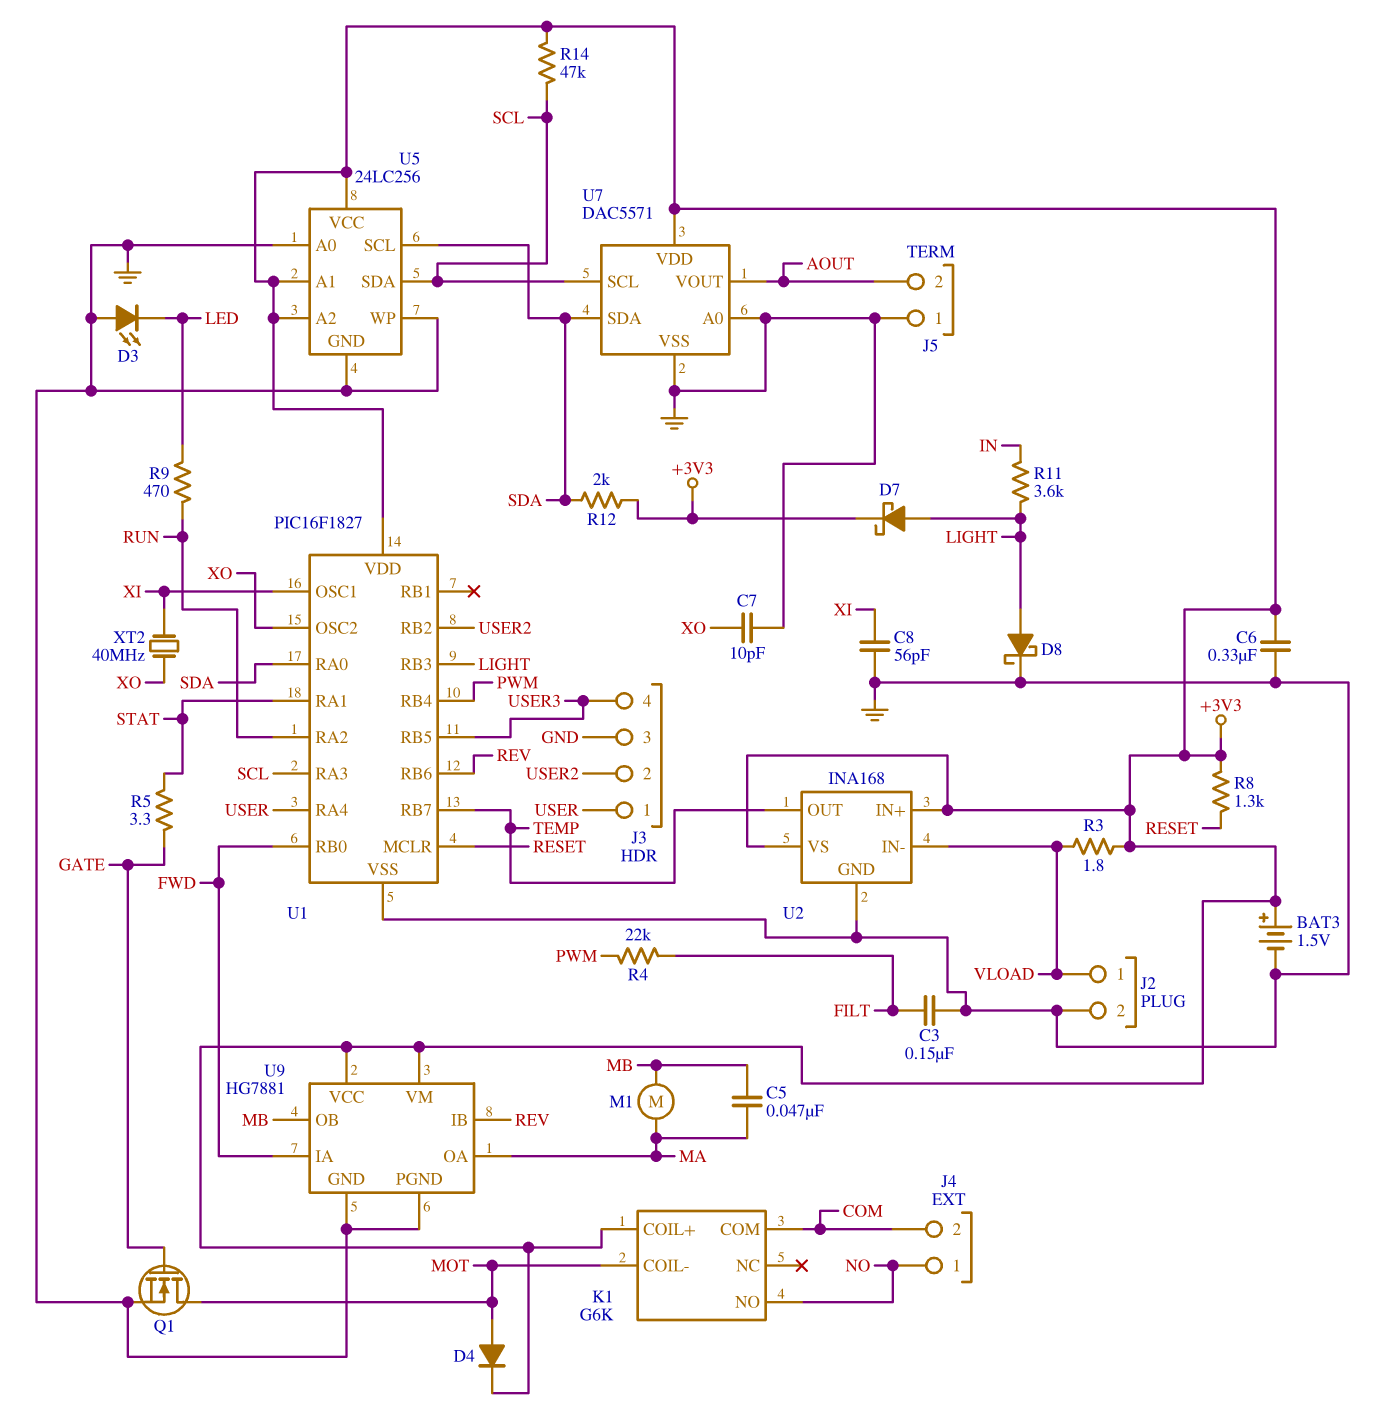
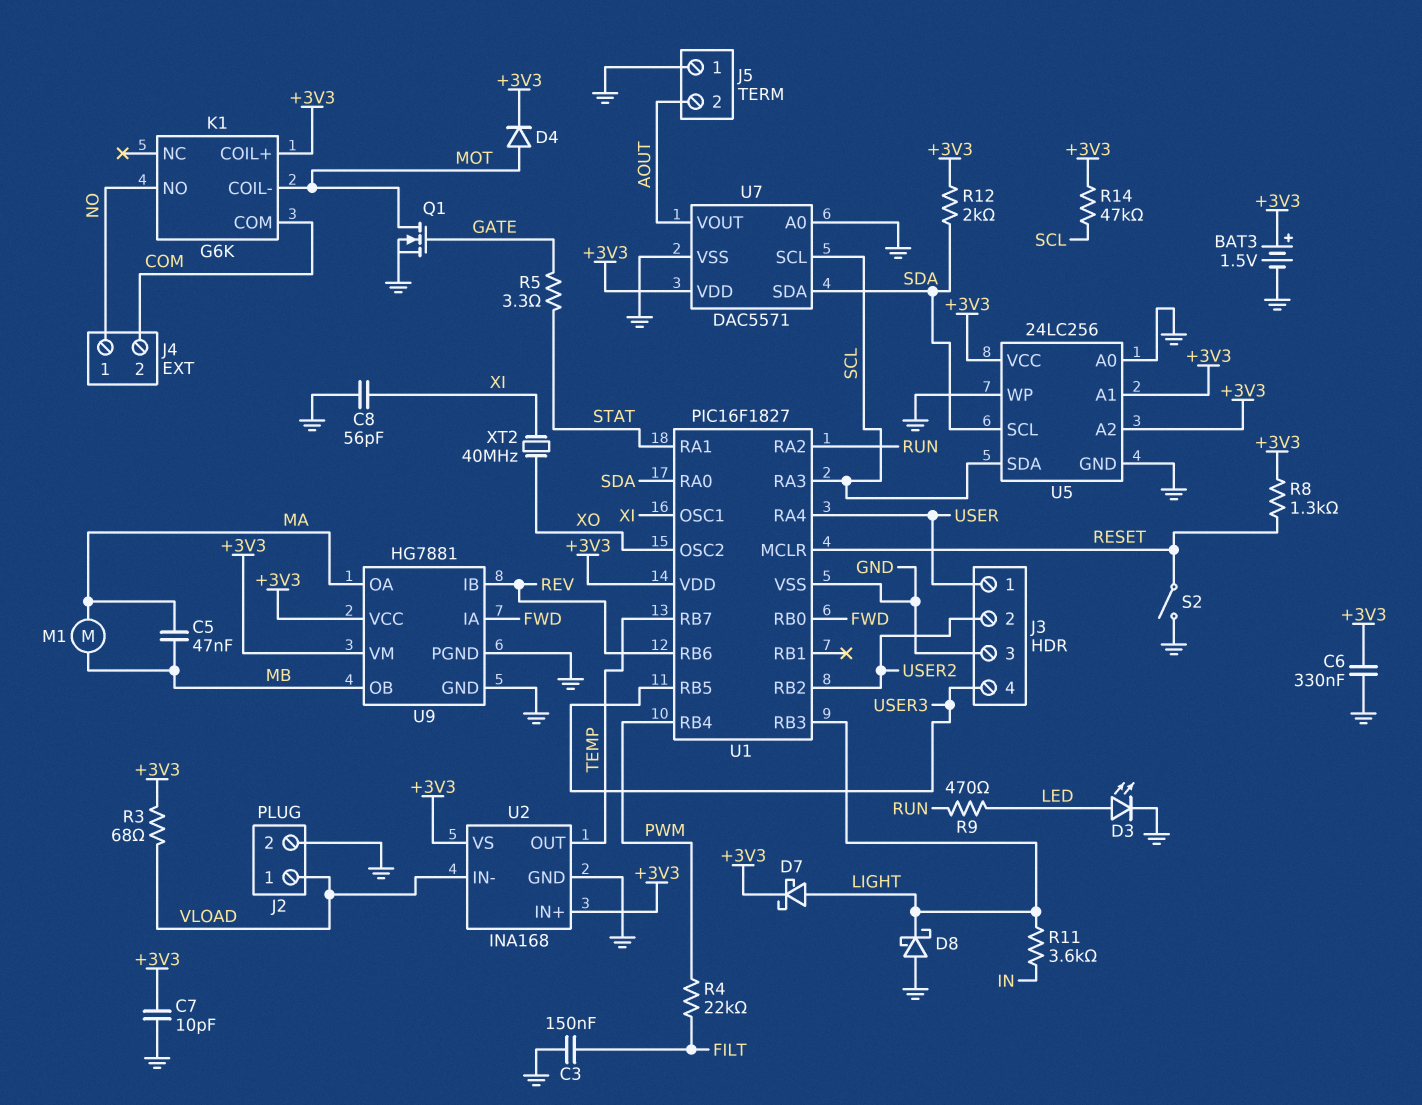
C7: 10pF (GND, XO) -> 10pF (+3V3, GND)
D3: LED (A GND, K LED) -> LED (A LED, K GND)
D8: schottky (A LIGHT, K GND) -> schottky (A GND, K LIGHT)
R3: 1.8 (+3V3, VLOAD) -> 68 (+3V3, VLOAD)
S2: none -> switch (GND, RESET)

